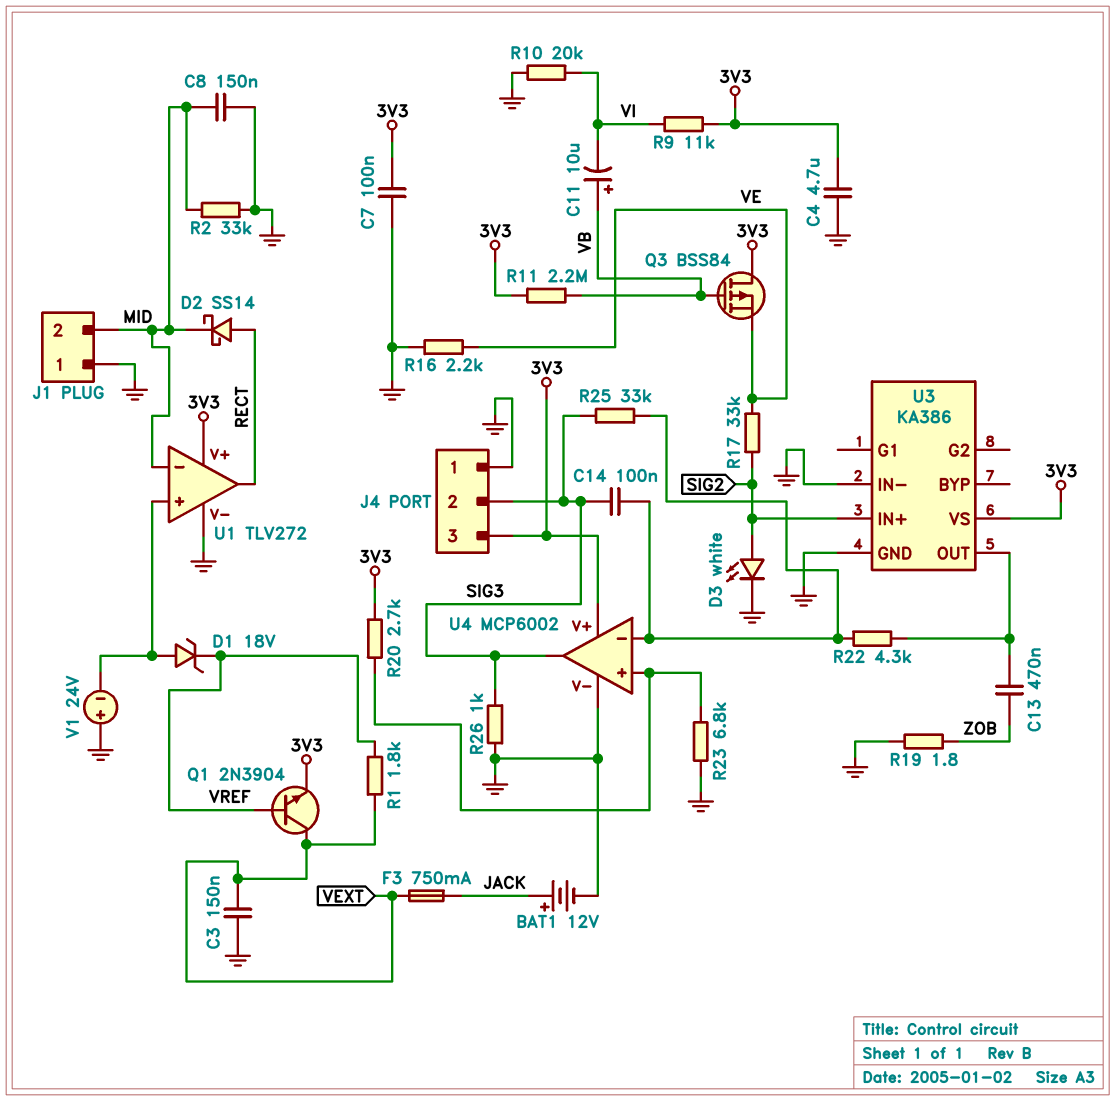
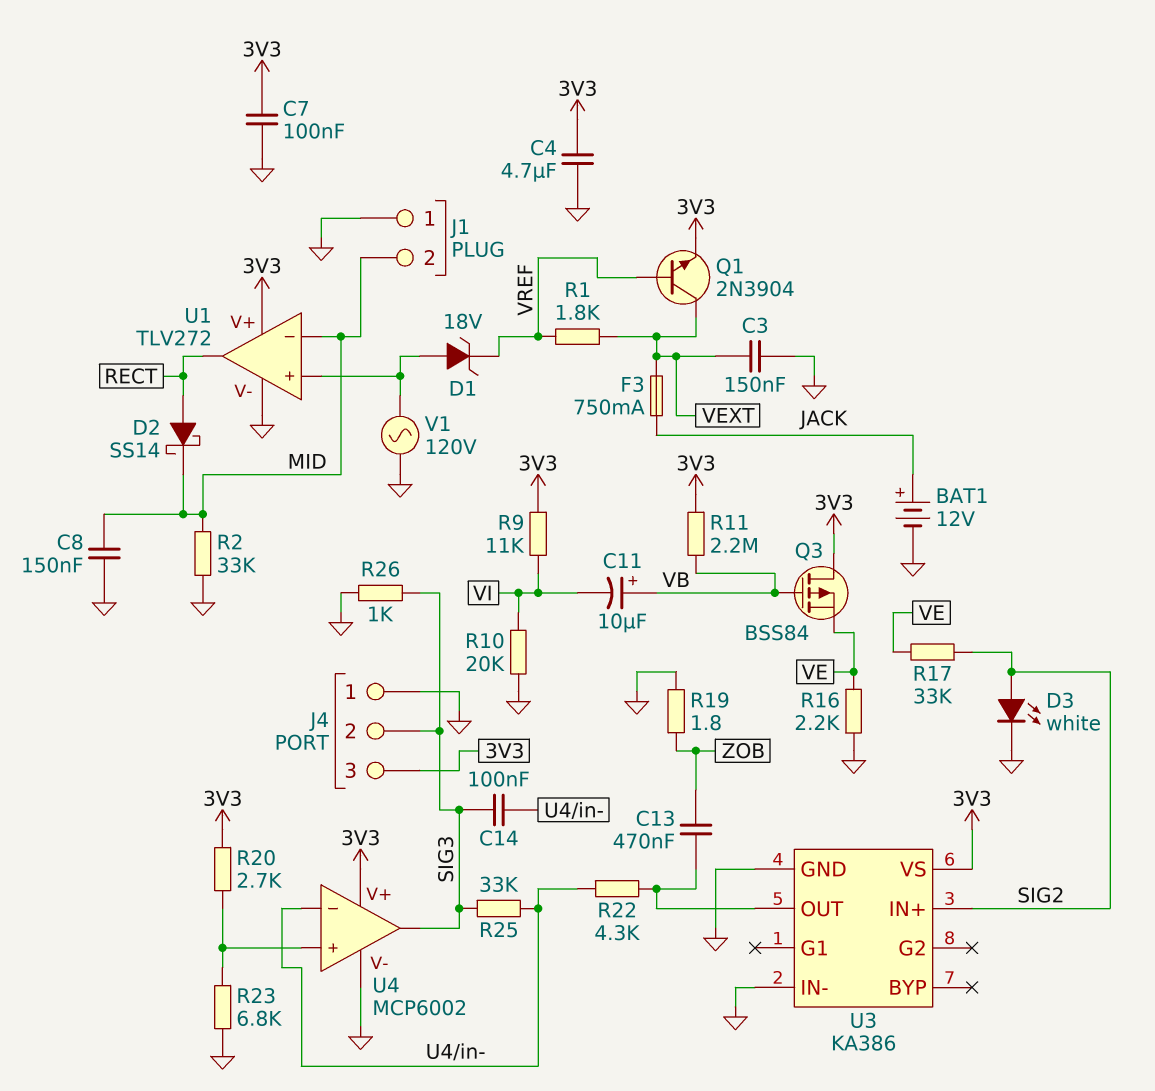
V1: 24V (plus GND, minus U1/in+) -> AC 120V (GND, U1/in+)

